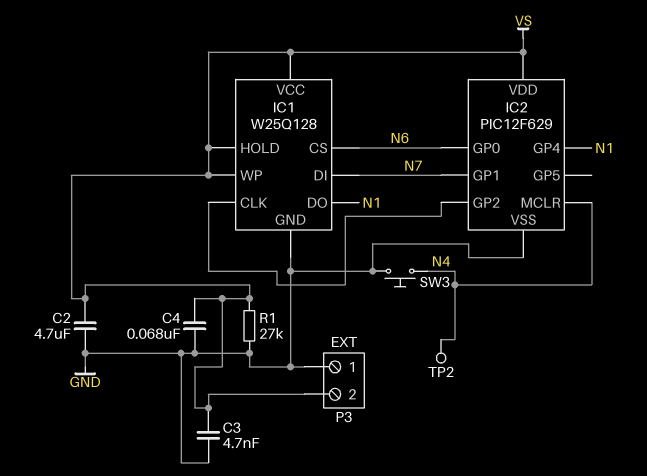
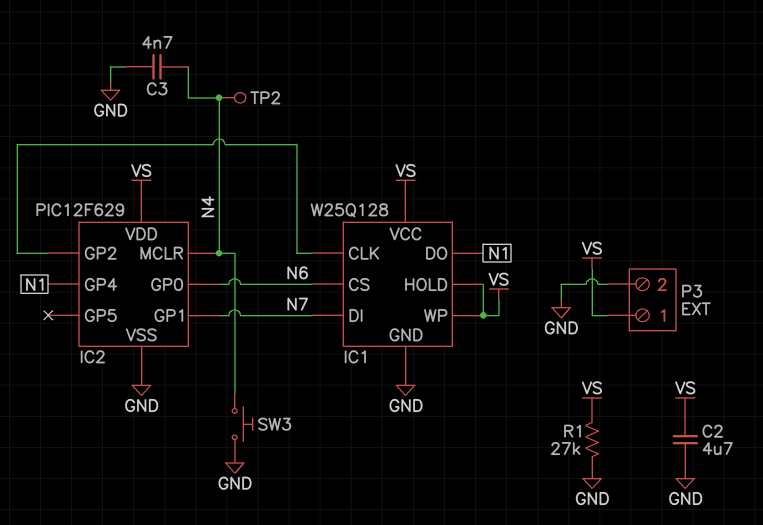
C3: 4.7nF (GND, VS) -> 4.7nF (GND, N4)
C4: 68nF (GND, VS) -> none
P3 pin 1: GND -> VS
P3 pin 2: VS -> GND

